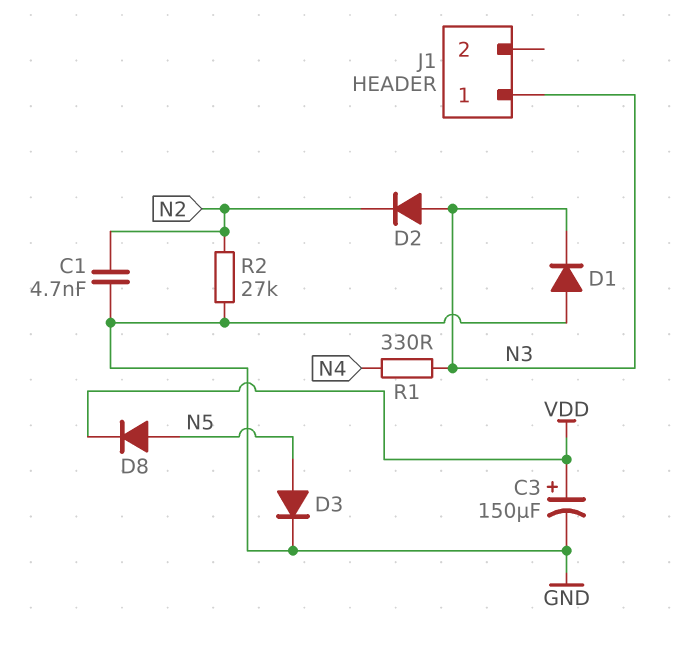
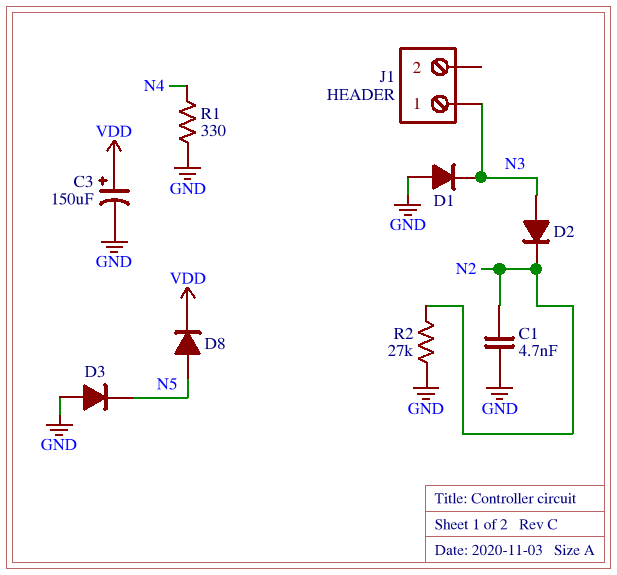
D3: diode (A N5, K GND) -> diode (A GND, K N5)
R1: 330 (N3, N4) -> 330 (GND, N4)

